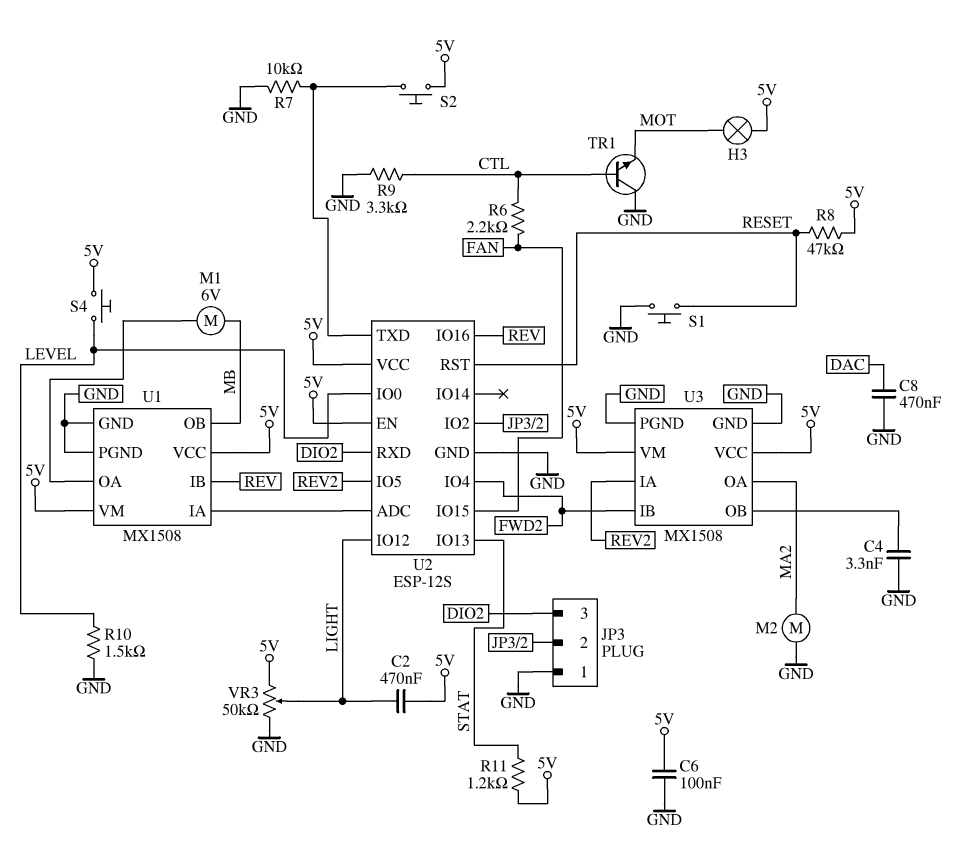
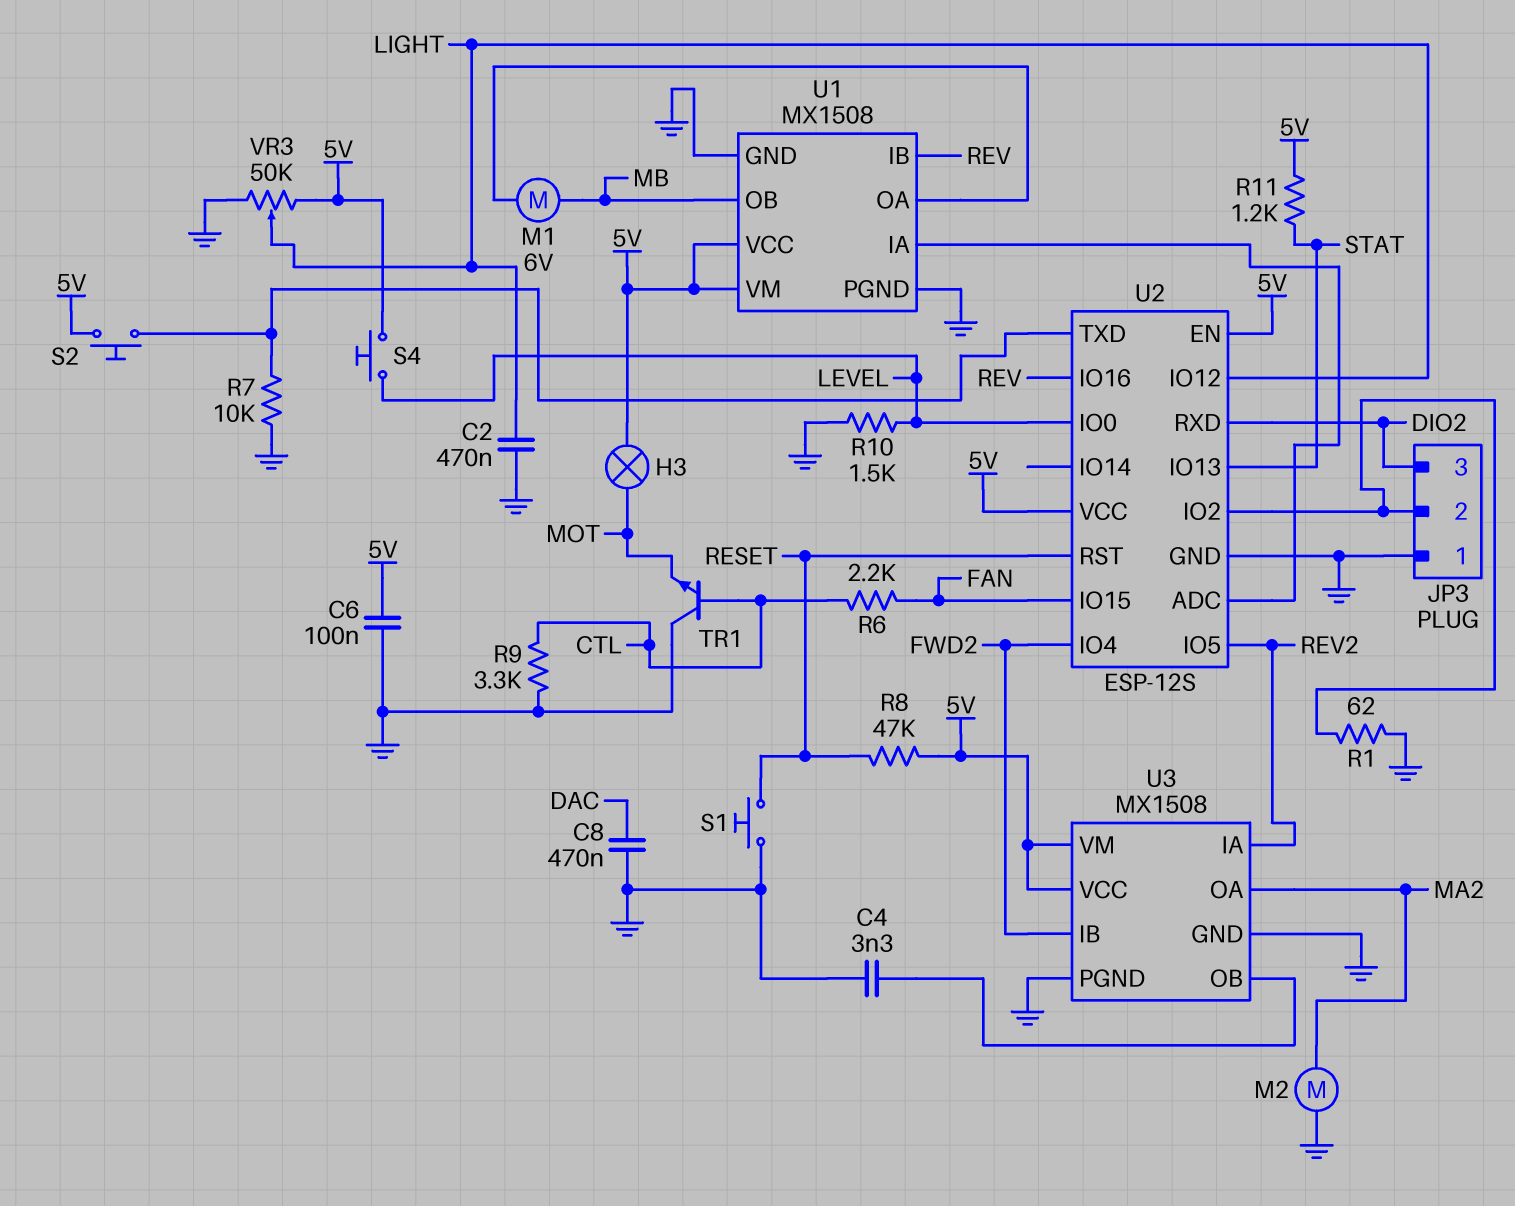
C2: 470nF (5V, LIGHT) -> 470nF (GND, LIGHT)
R1: none -> 62 (GND, JP3/2)

